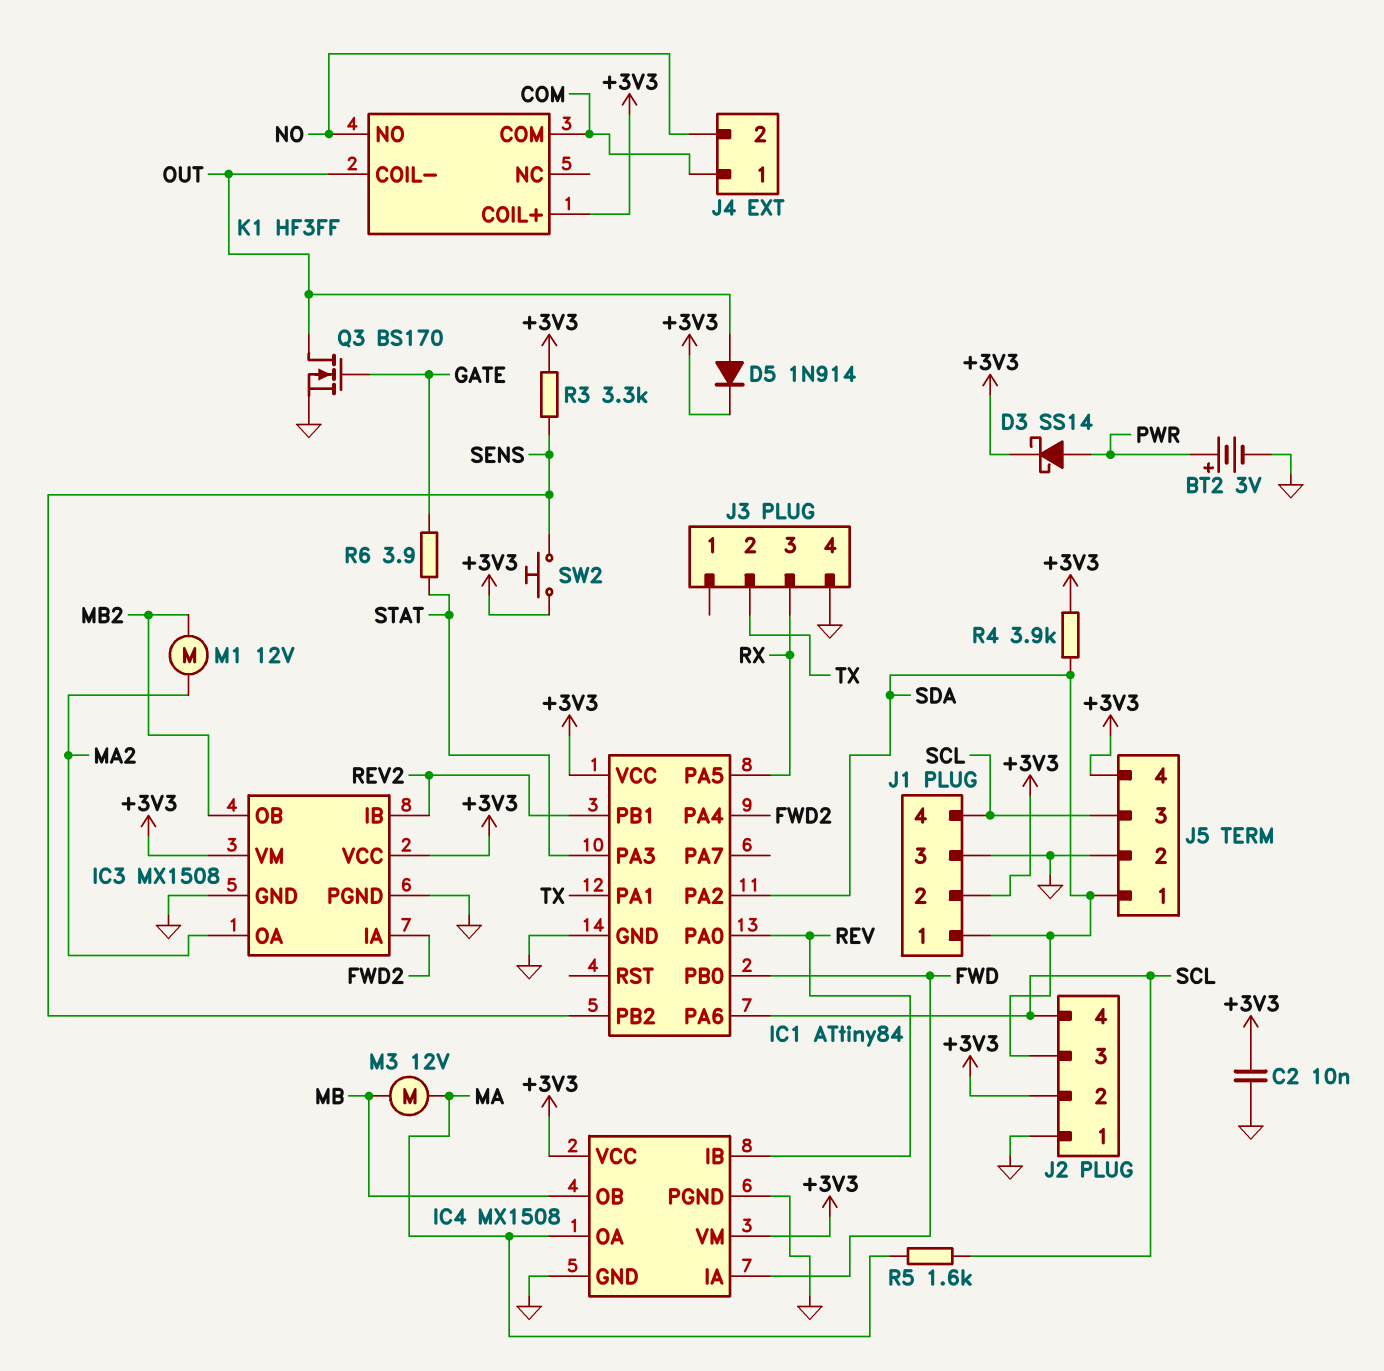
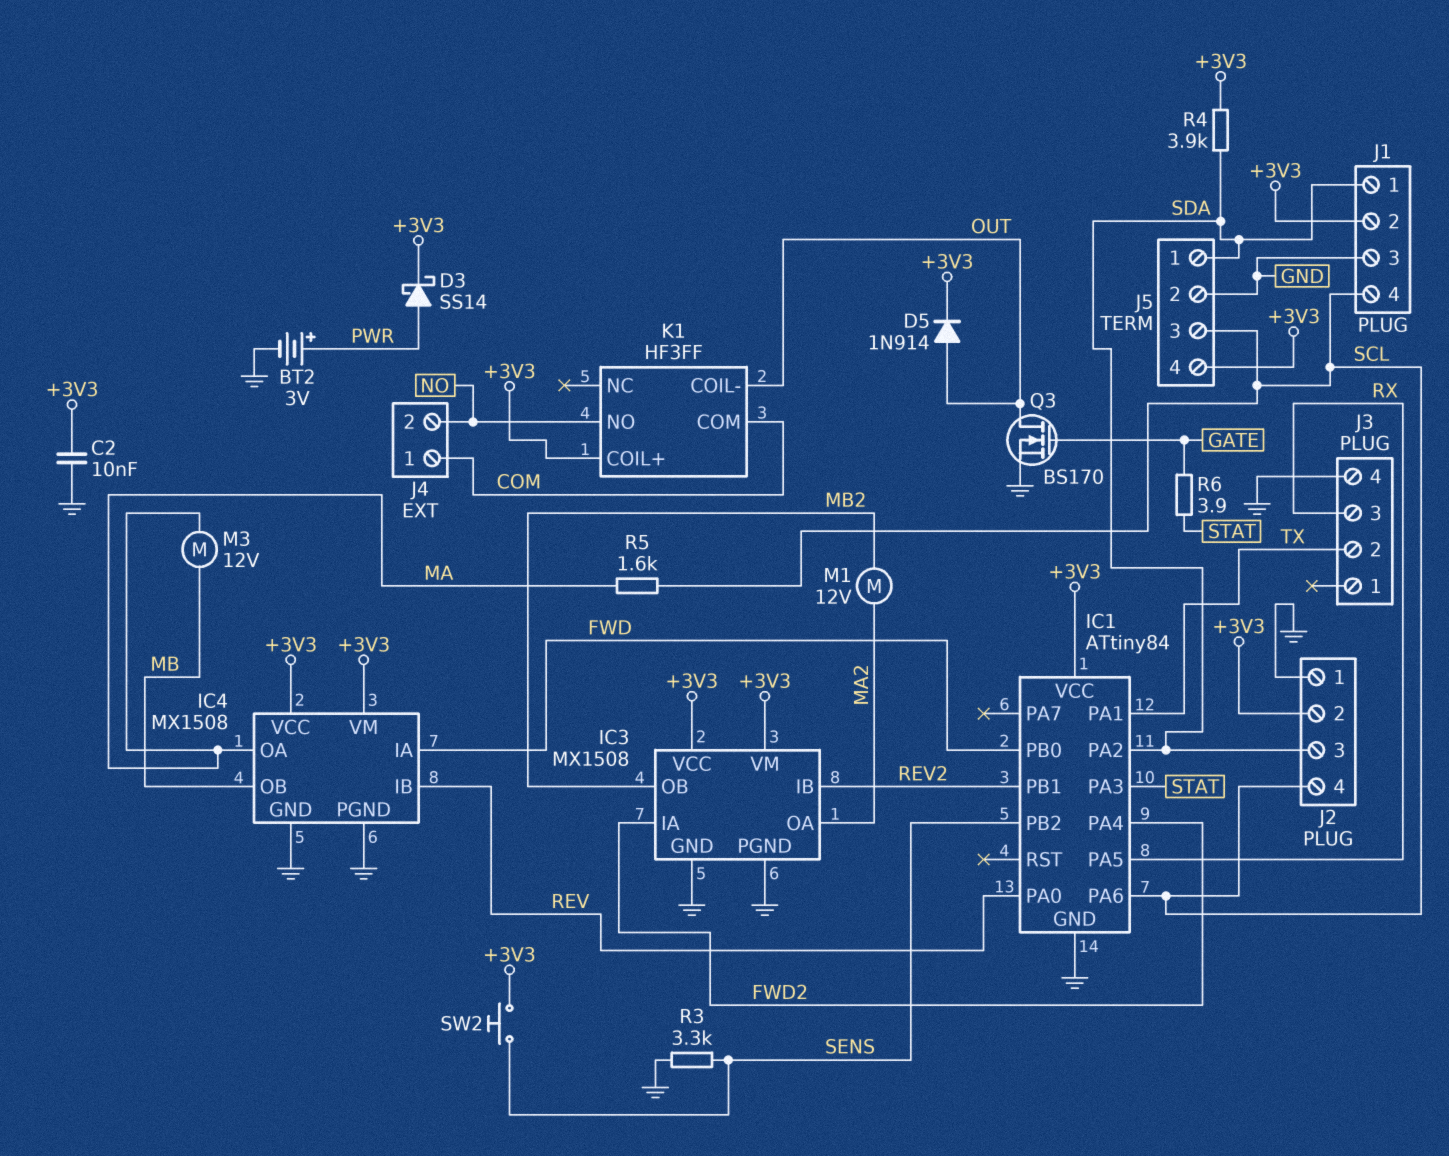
R3: 3.3k (+3V3, SENS) -> 3.3k (GND, SENS)

